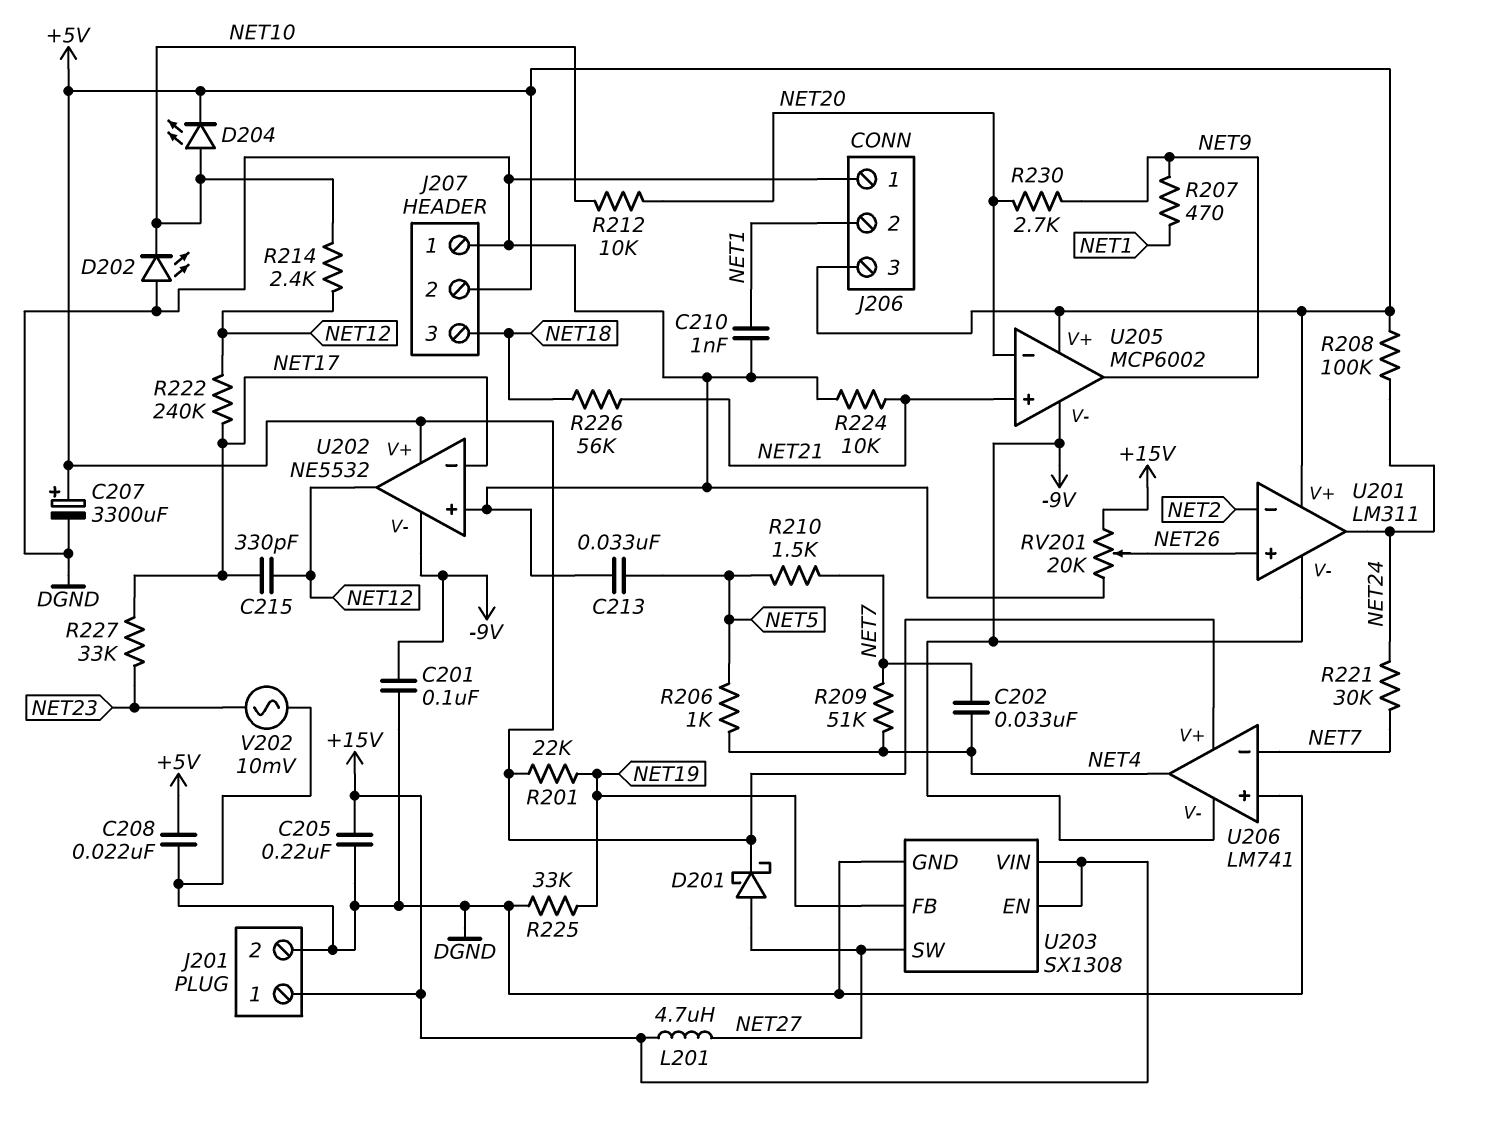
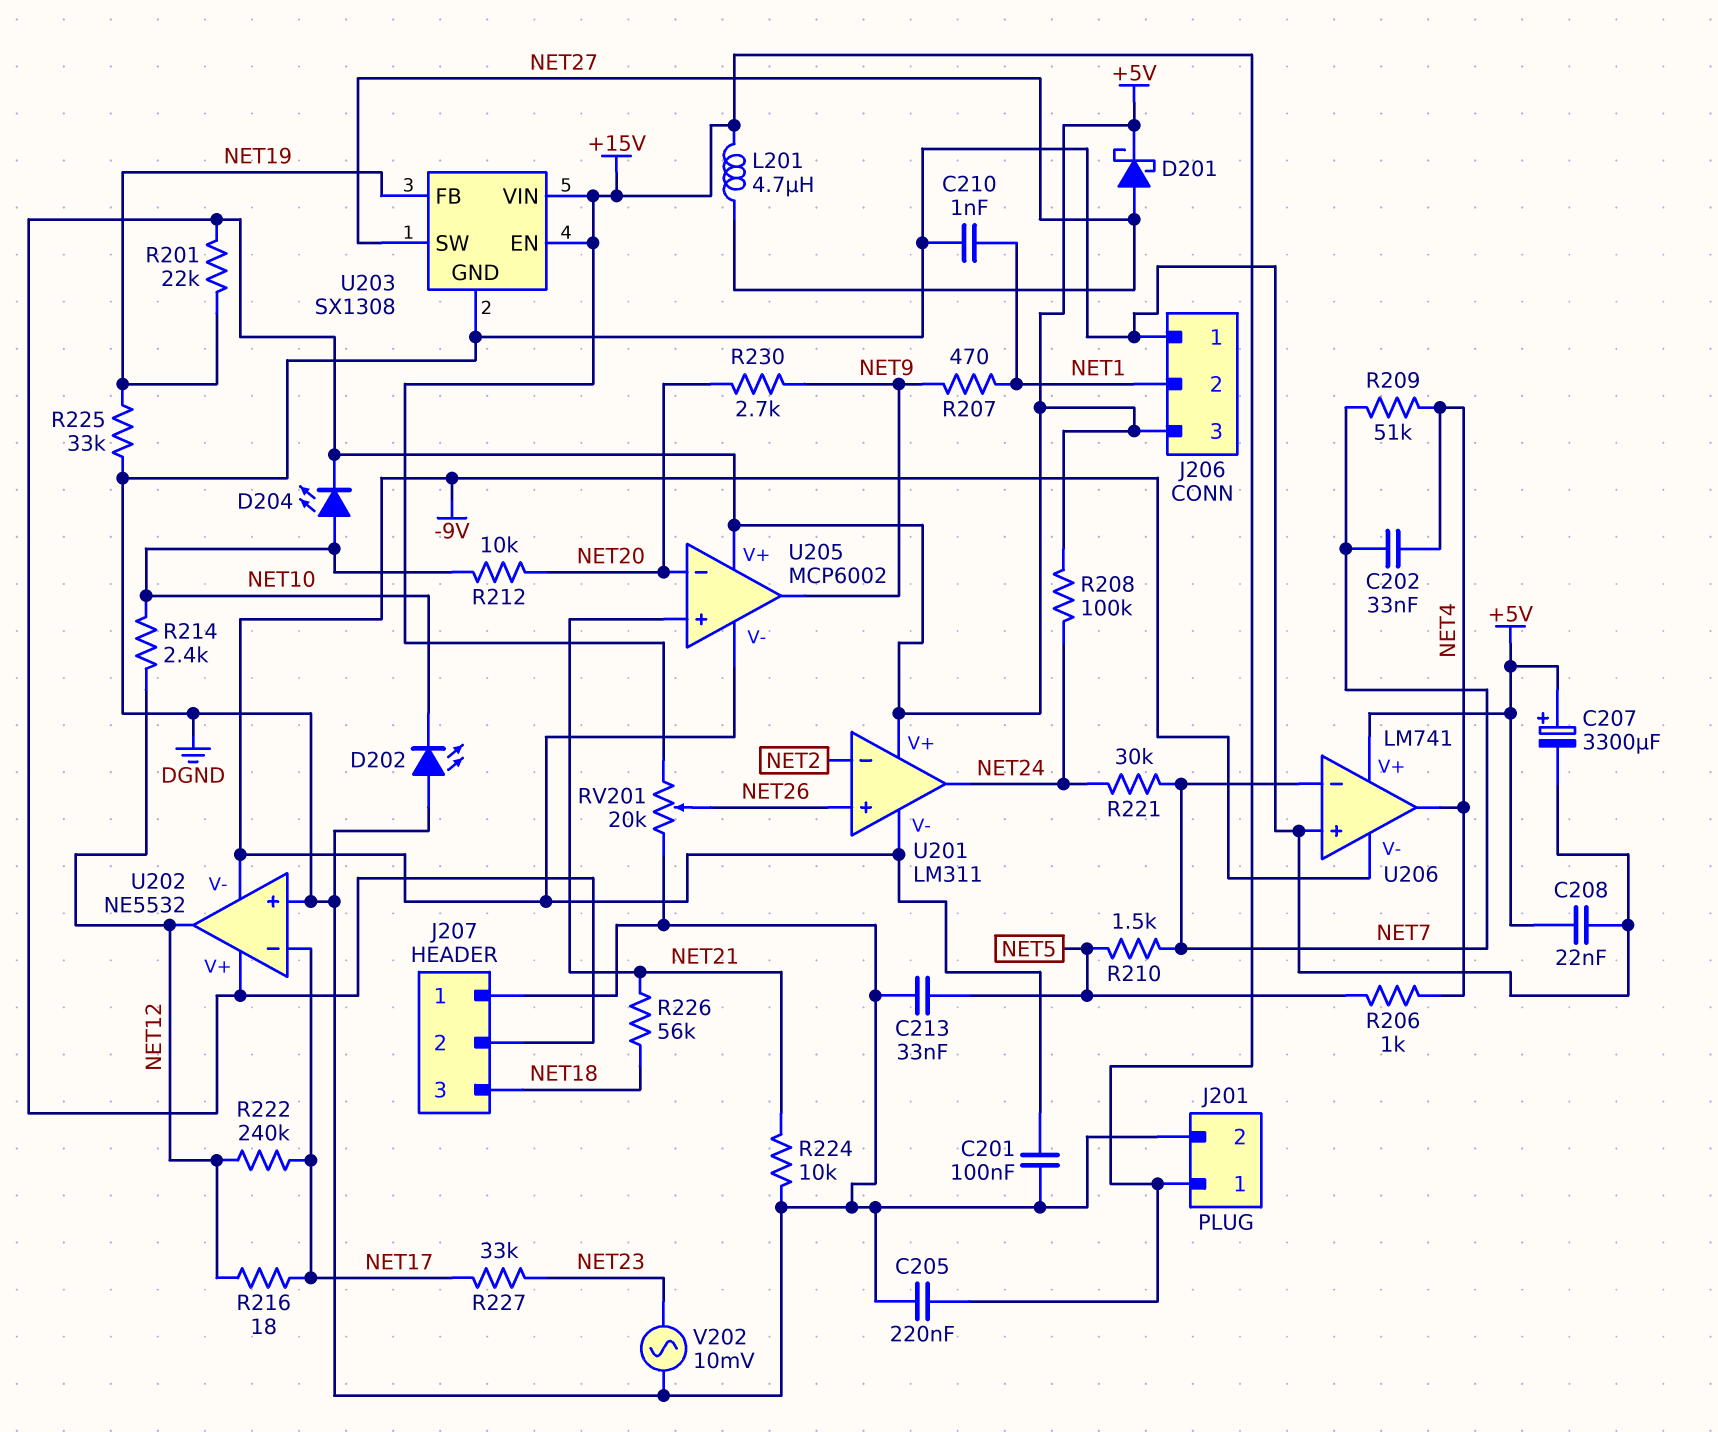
C215: 330pF (NET12, NET17) -> none
R216: none -> 18 (NET12, NET17)

